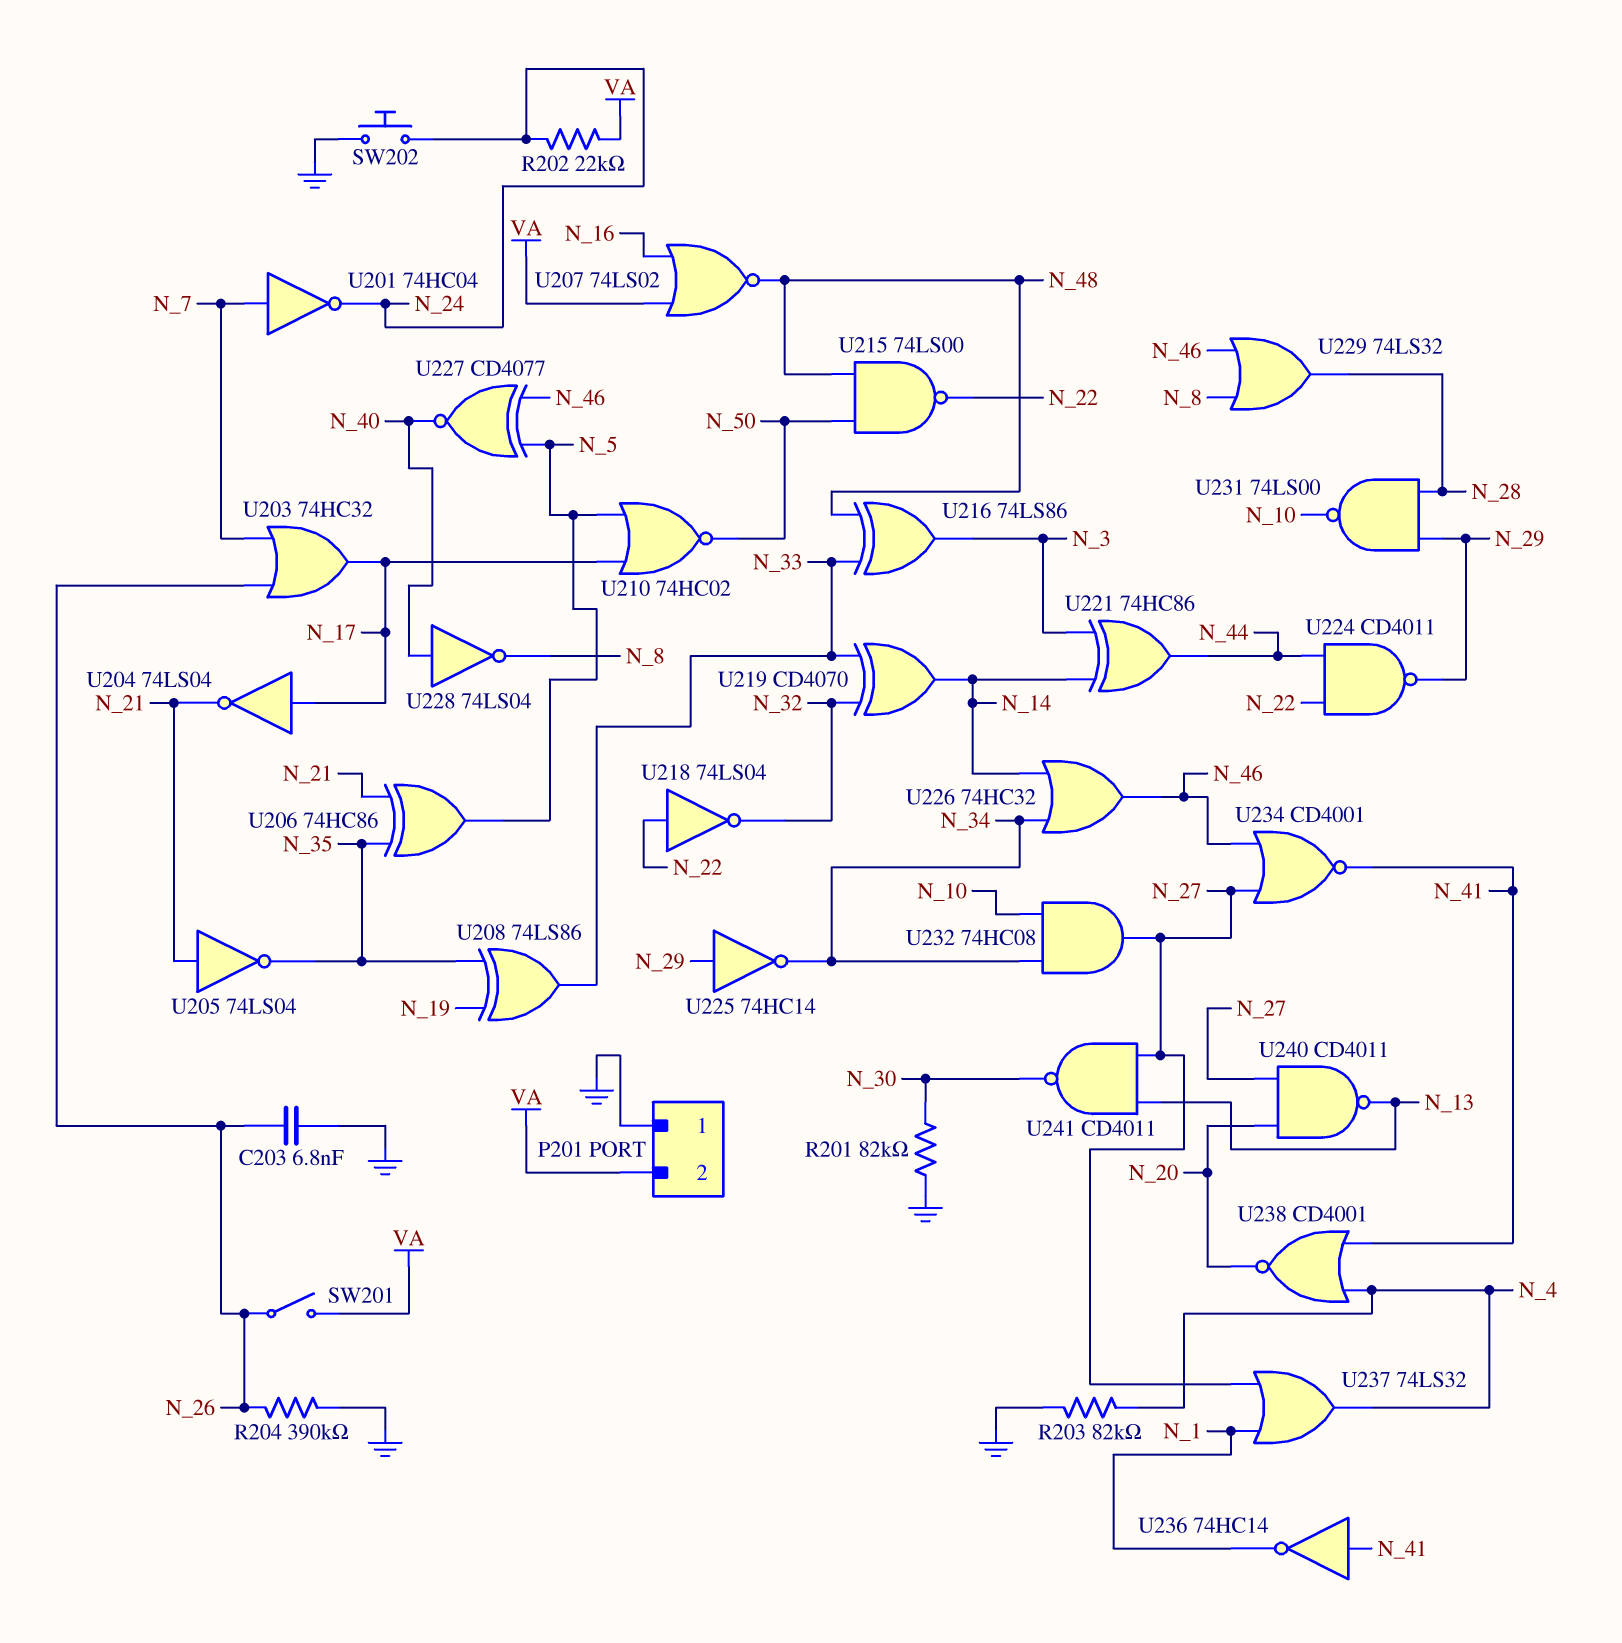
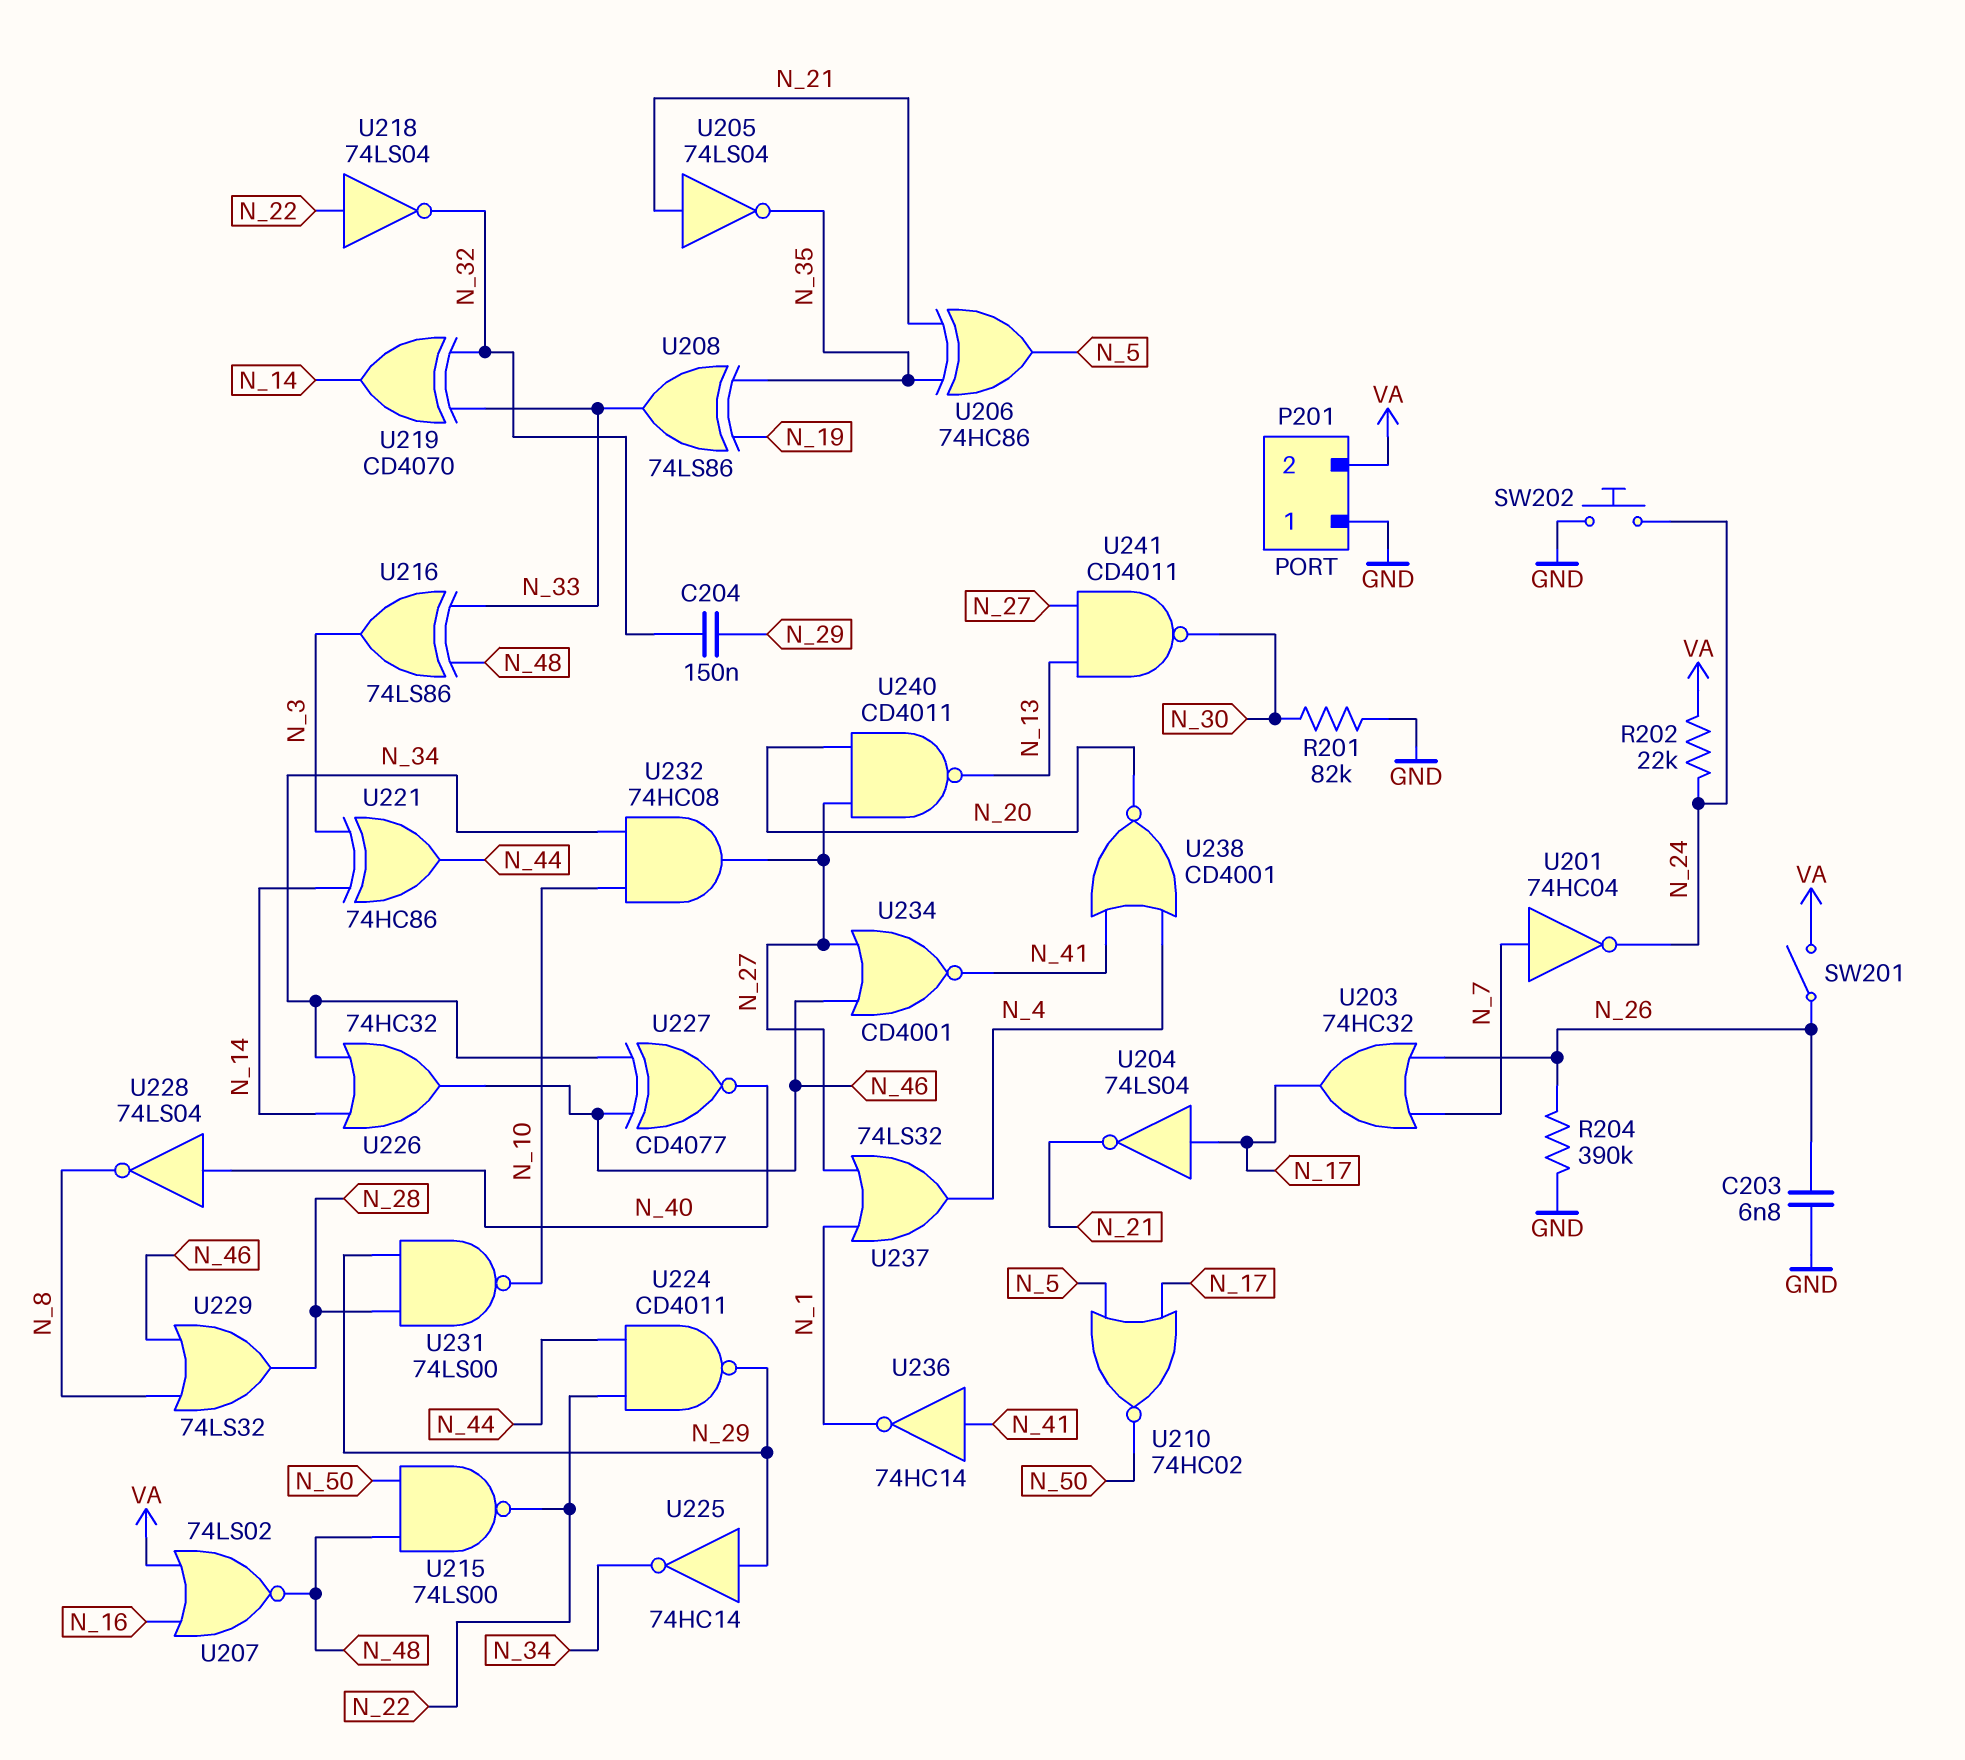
C204: none -> 150nF (N_29, N_32)
R203: 82k (GND, N_4) -> none
U227: XNOR CD4077 (in N_5, in N_46, out N_40) -> XNOR CD4077 (in N_34, in N_46, out N_40)

